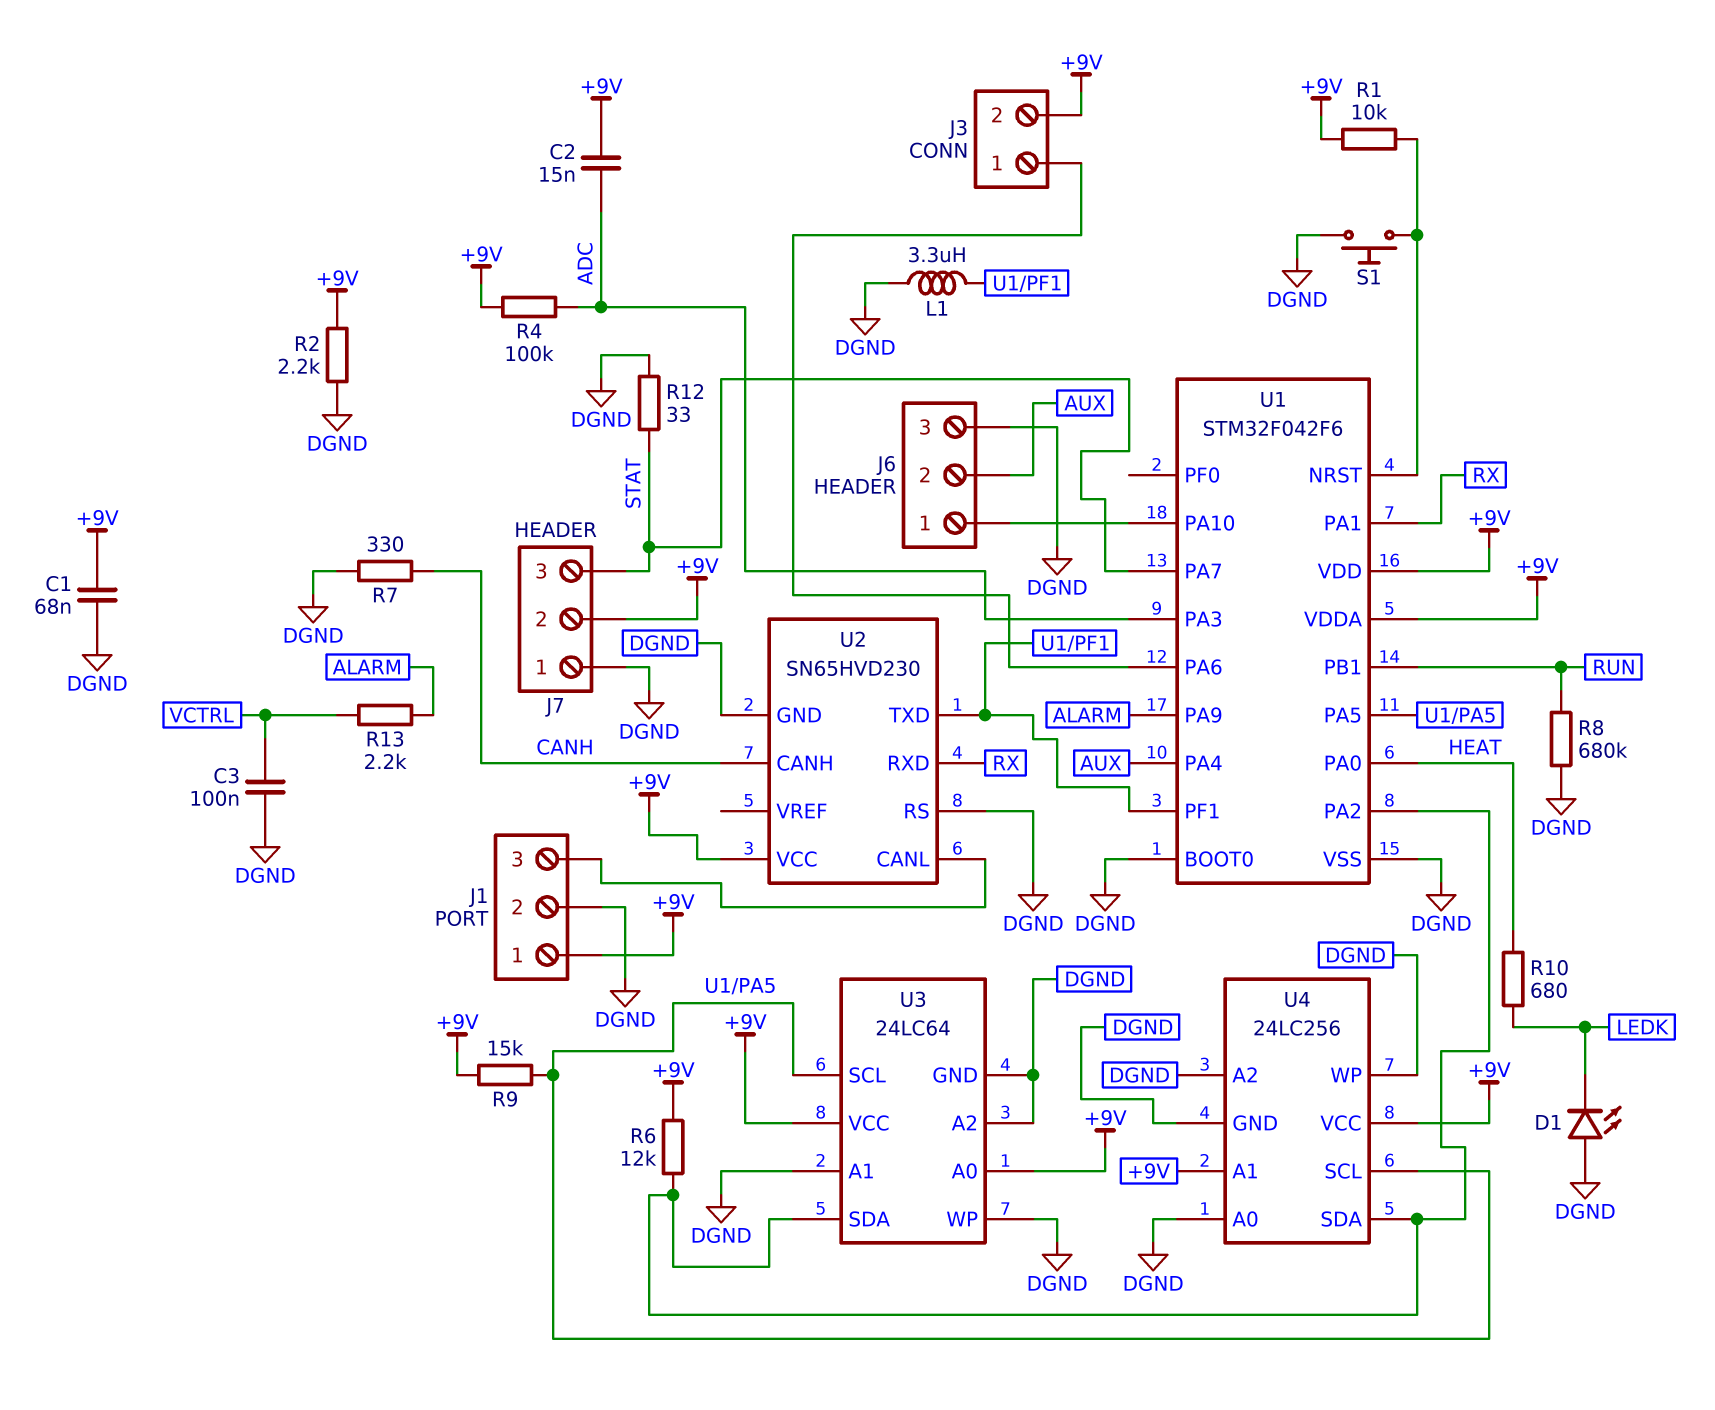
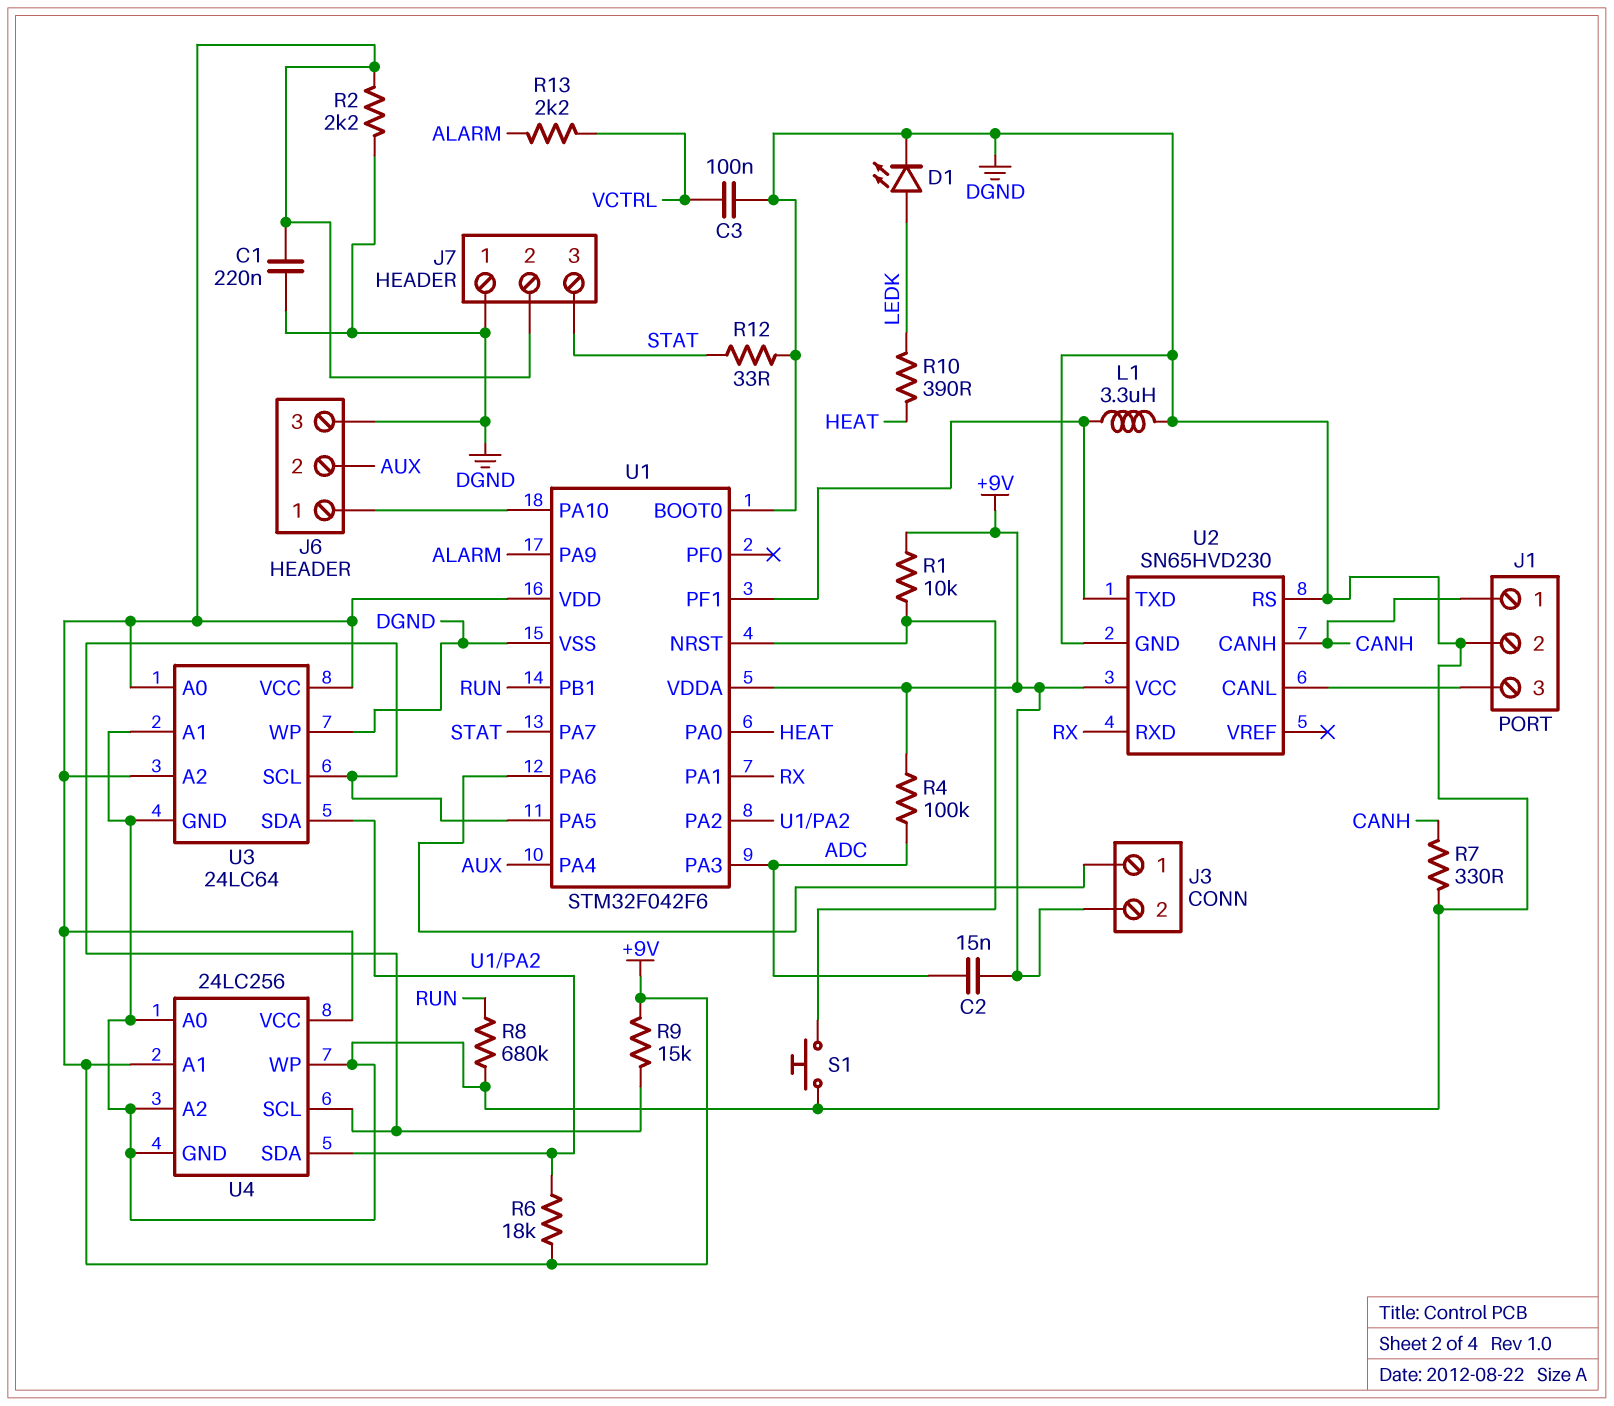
C1: 68nF (+9V, DGND) -> 220nF (+9V, DGND)
D1: LED (A DGND, K LEDK) -> LED (A LEDK, K DGND)
J1 pin 1: +9V -> CANH
R6: 12k (+9V, U1/PA2) -> 18k (+9V, U1/PA2)
R10: 680 (HEAT, LEDK) -> 390 (HEAT, LEDK)
U3 pin A2: DGND -> +9V

